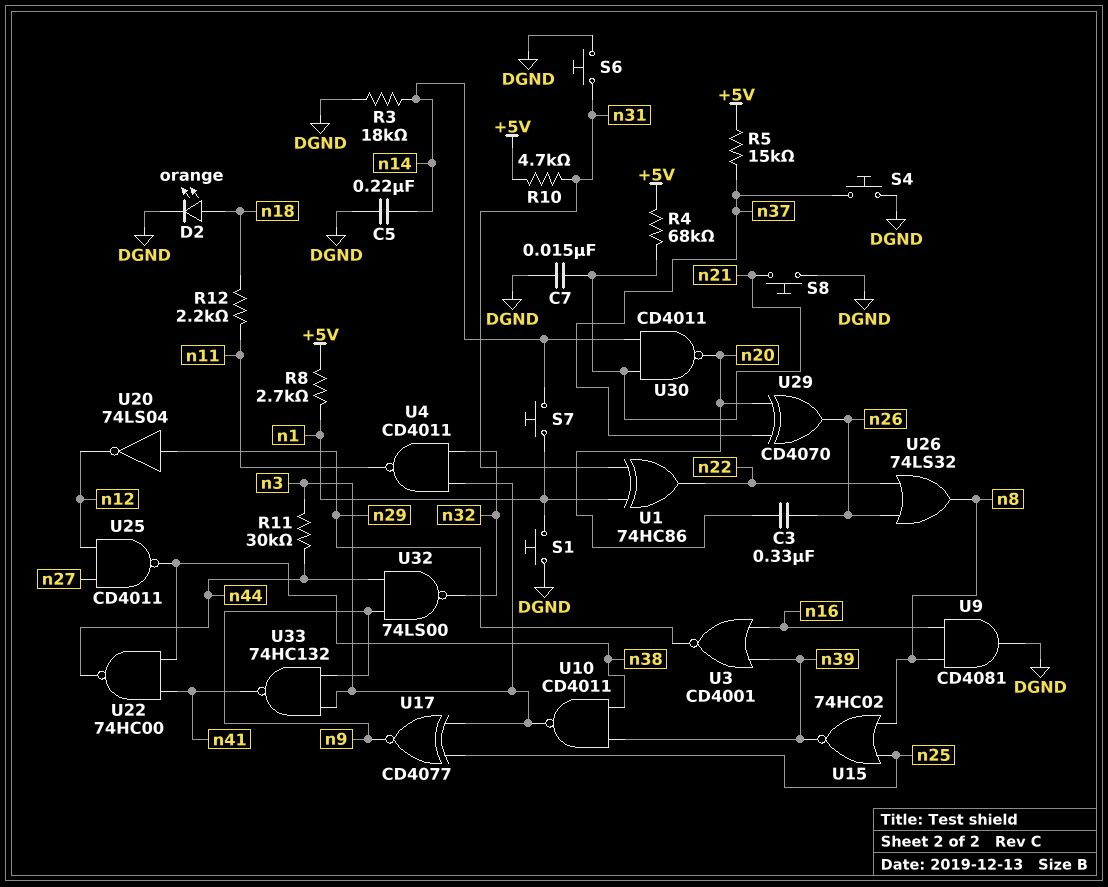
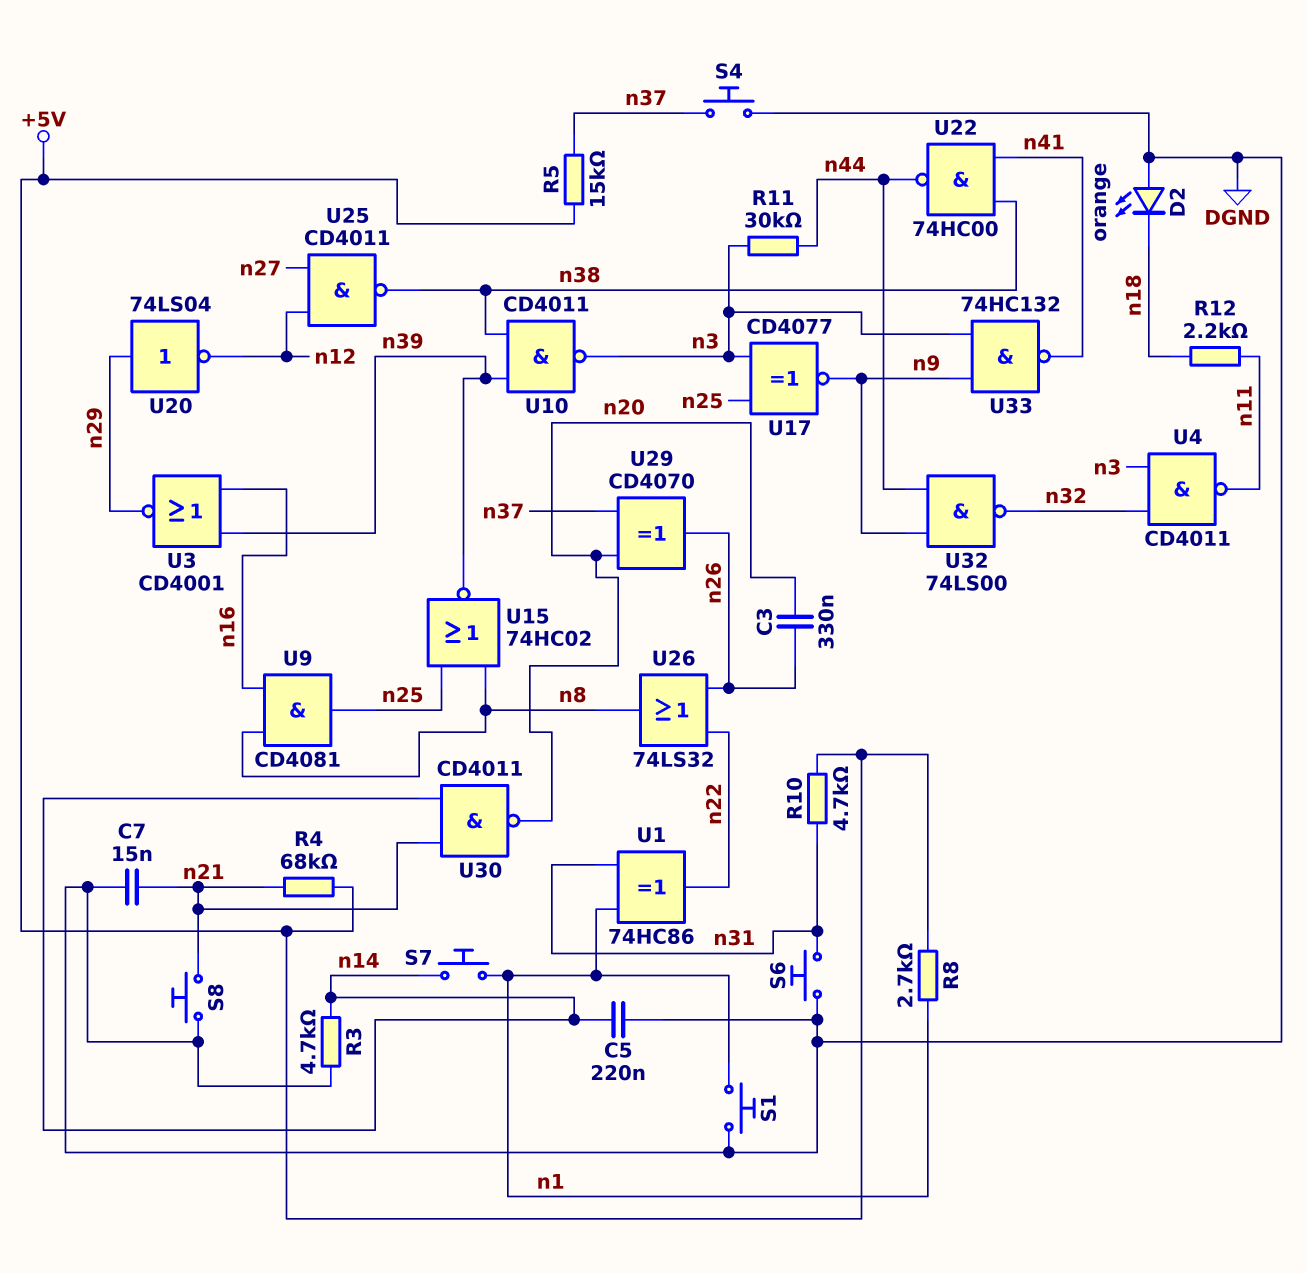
D2: LED orange (A n18, K DGND) -> LED orange (A DGND, K n18)
R3: 18k (DGND, n14) -> 4.7k (DGND, n14)
U9: AND CD4081 (in n8, in n16, out DGND) -> AND CD4081 (in n8, in n16, out n25)

